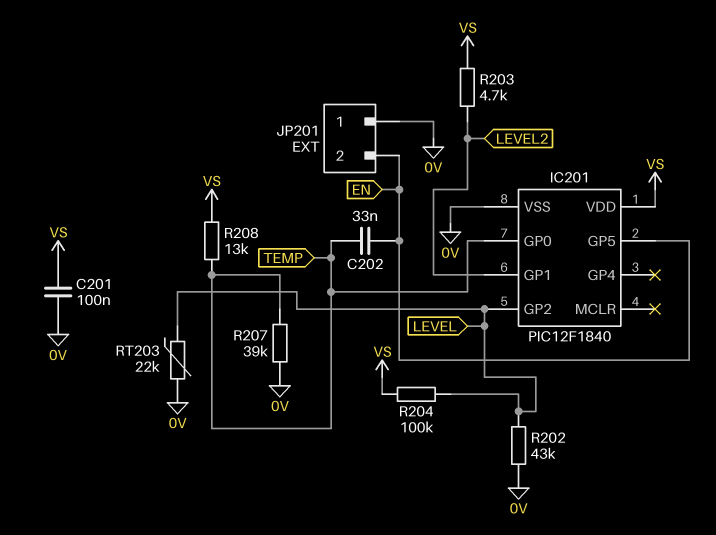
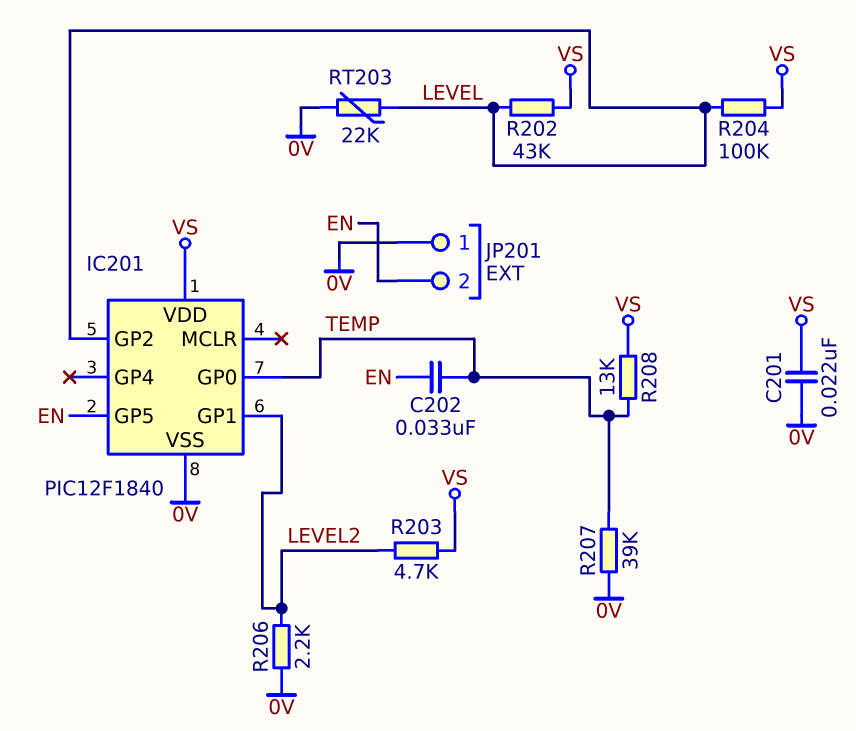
C201: 100nF (0V, VS) -> 22nF (0V, VS)
R202: 43k (0V, LEVEL) -> 43k (LEVEL, VS)
R206: none -> 2.2k (0V, LEVEL2)

